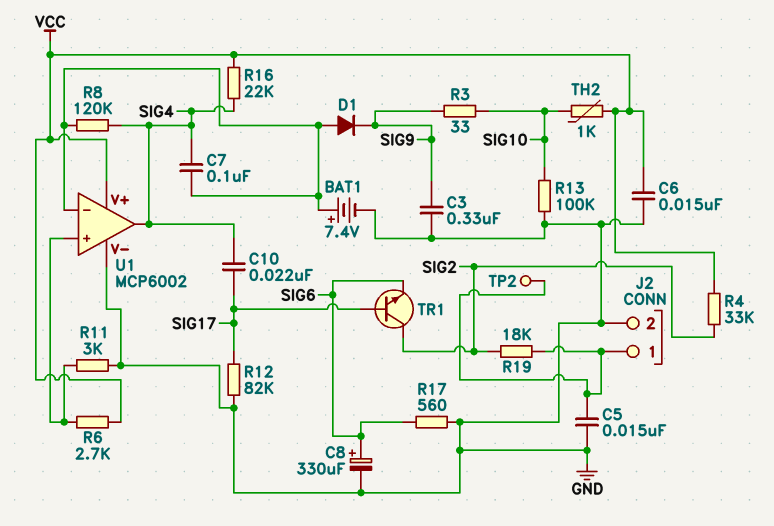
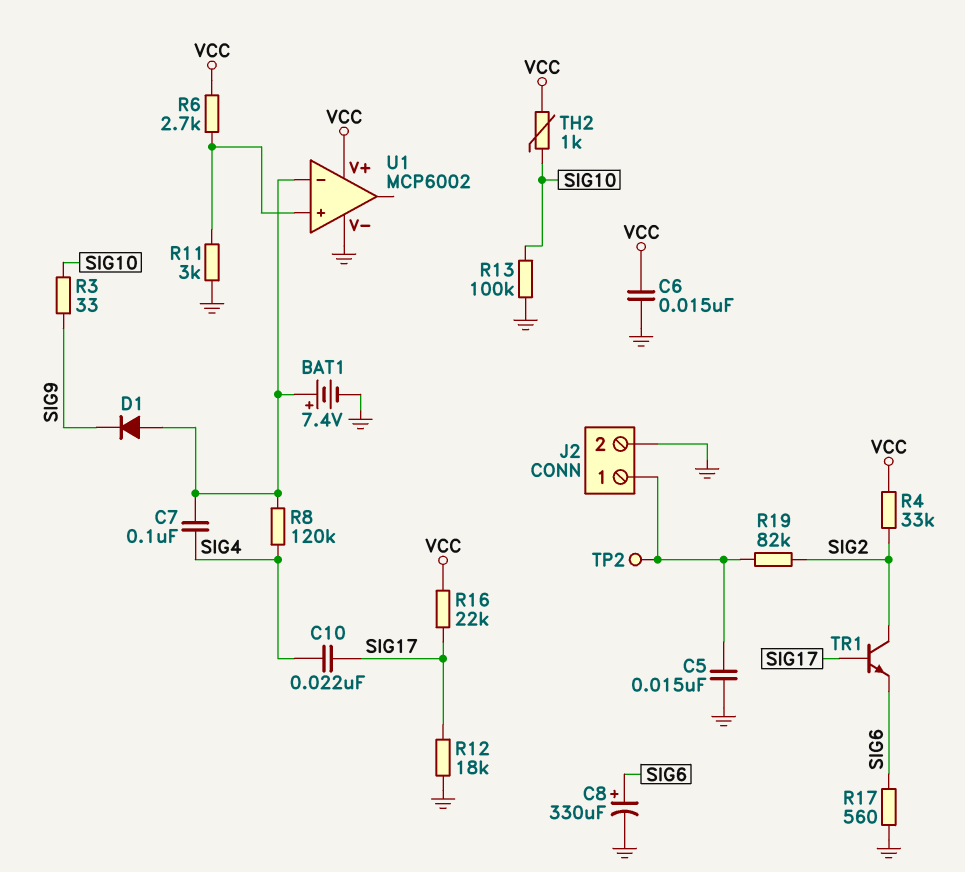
C3: 330nF (GND, SIG9) -> none
R12: 82k (GND, SIG17) -> 18k (GND, SIG17)
R16: 22k (SIG4, VCC) -> 22k (SIG17, VCC)
R19: 18k (J2/1, SIG2) -> 82k (J2/1, SIG2)
U1 pin out: SIG4 -> none

